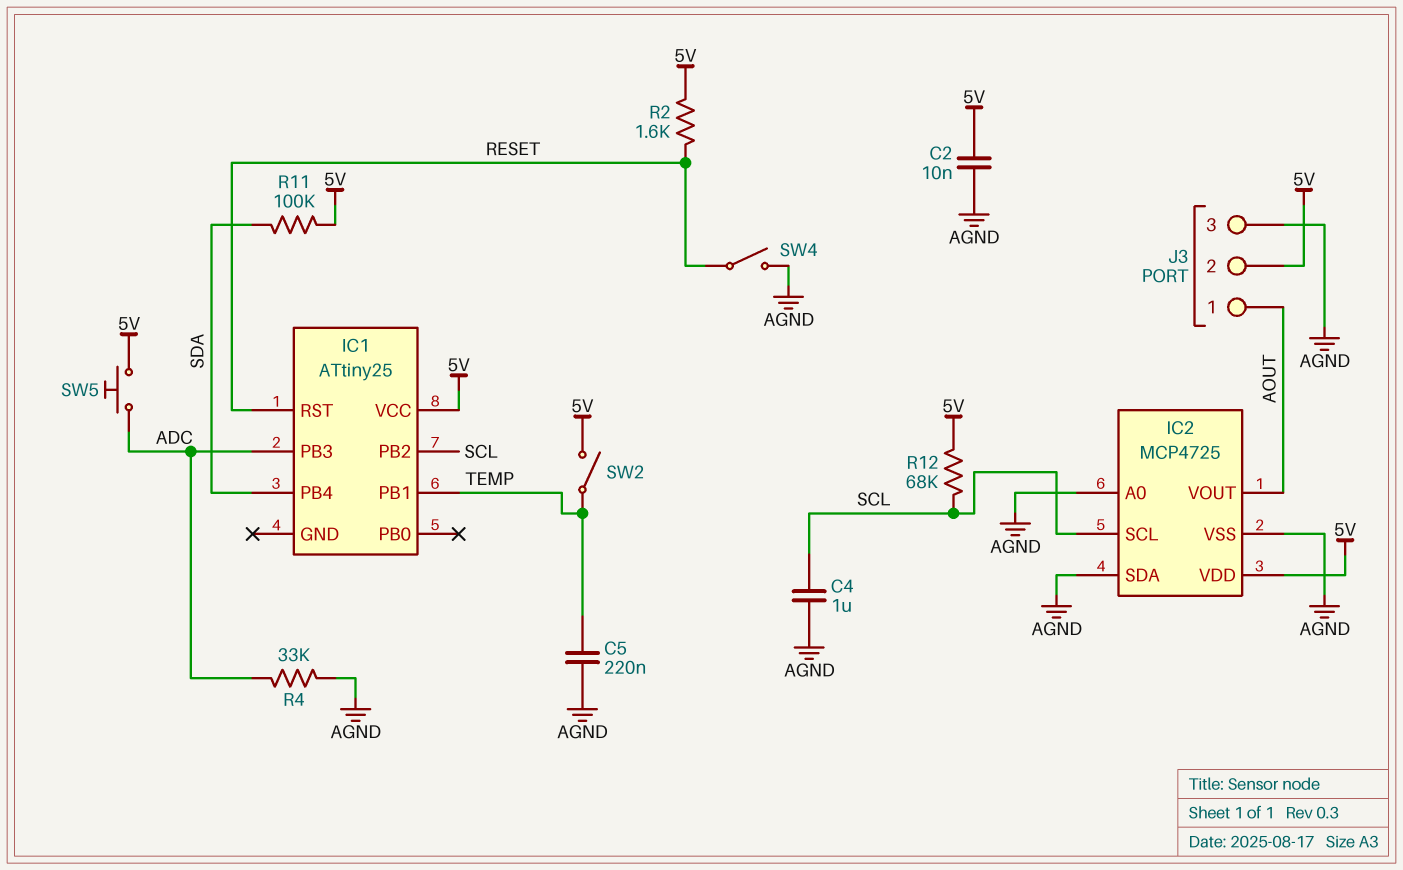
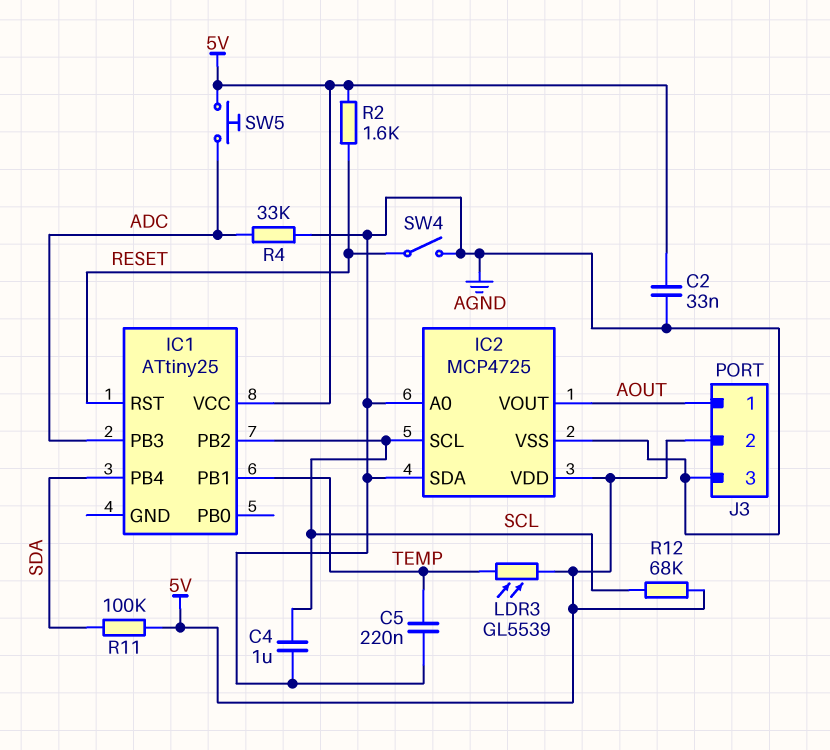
C2: 10nF (5V, AGND) -> 33nF (5V, AGND)
LDR3: none -> GL5539 (5V, TEMP)
SW2: switch (5V, TEMP) -> none

